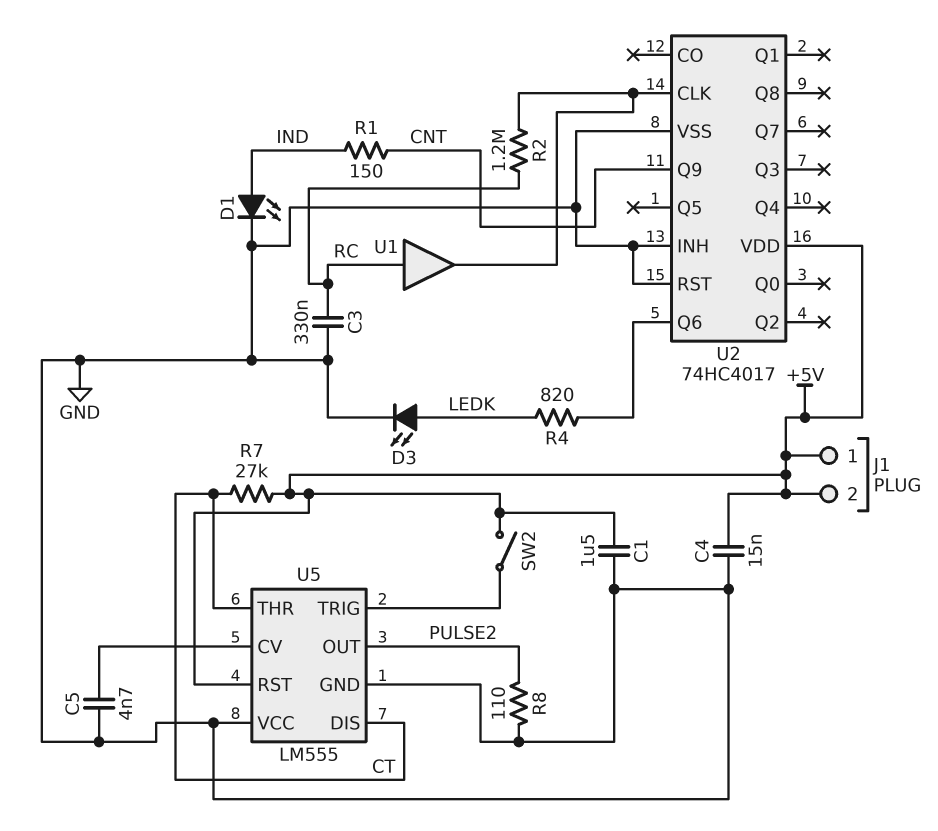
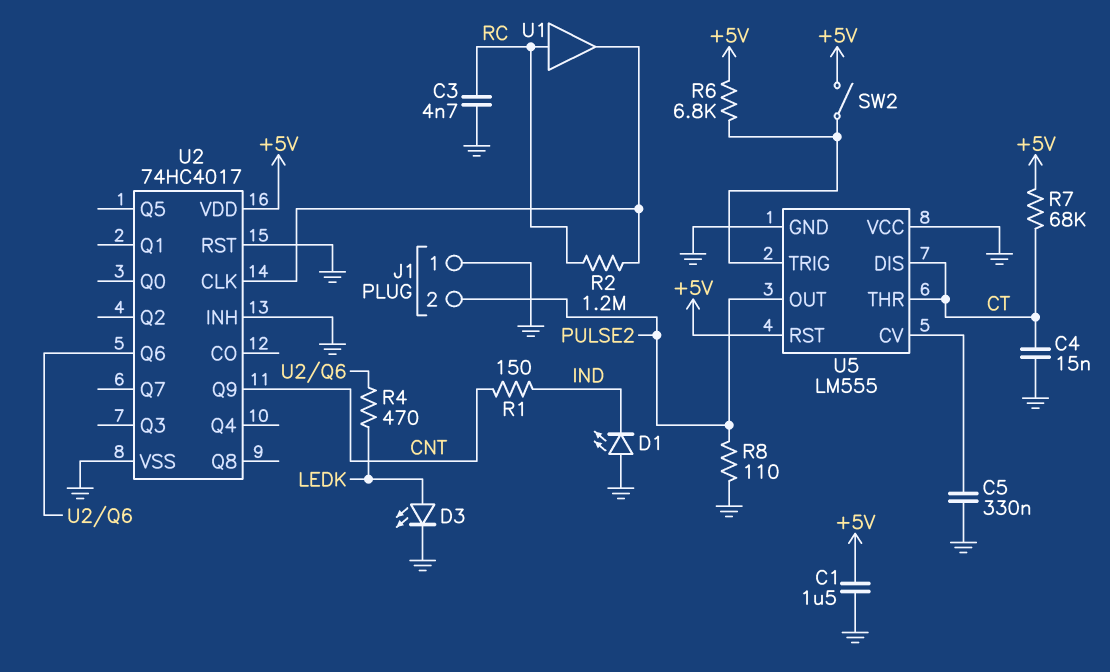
C3: 330nF (GND, RC) -> 4.7nF (GND, RC)
C4: 15nF (+5V, GND) -> 15nF (CT, GND)
C5: 4.7nF (GND, U5/CV) -> 330nF (GND, U5/CV)
D1: LED (A IND, K GND) -> LED (A GND, K IND)
J1 pin 1: +5V -> GND
J1 pin 2: +5V -> PULSE2
R4: 820 (LEDK, U2/Q6) -> 470 (LEDK, U2/Q6)
R6: none -> 6.8k (+5V, U5/TRIG)
R7: 27k (+5V, CT) -> 68k (+5V, CT)

